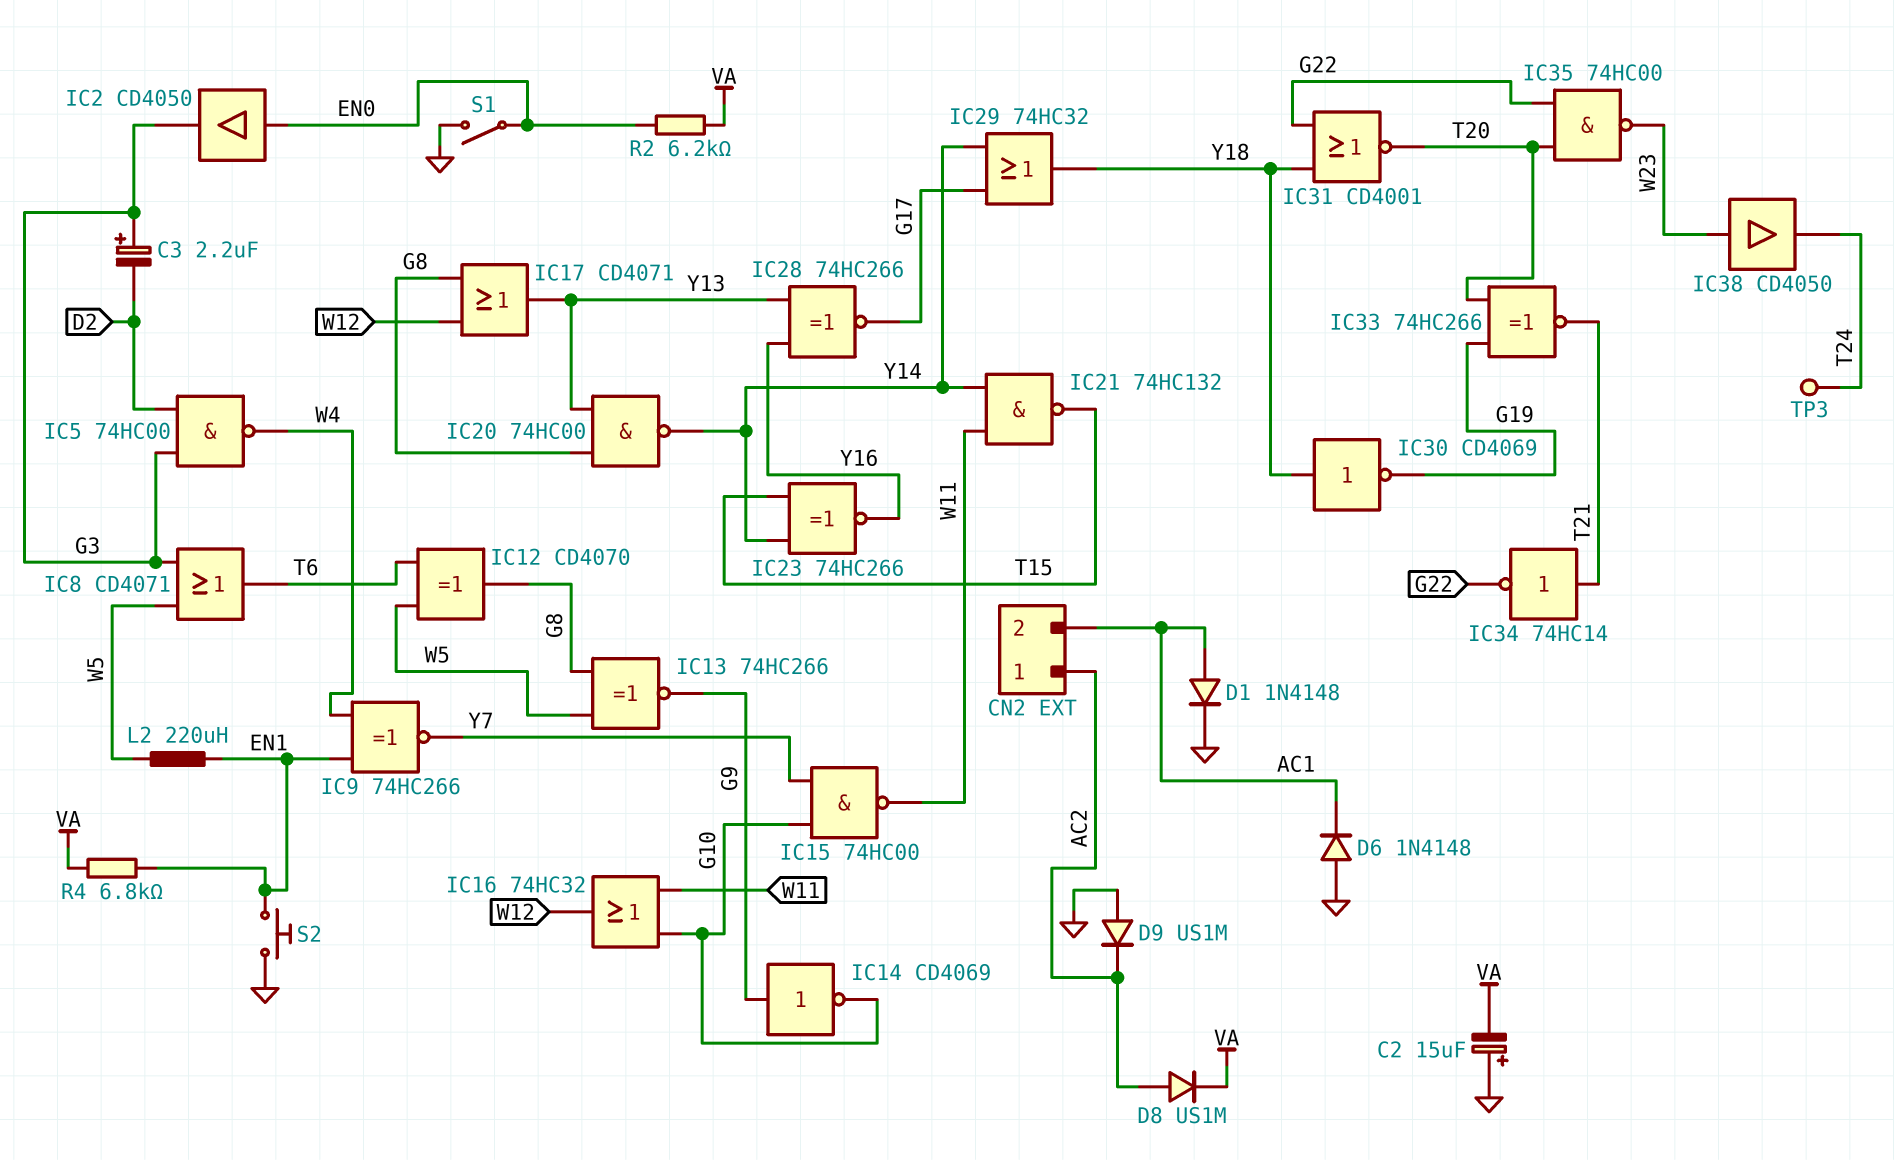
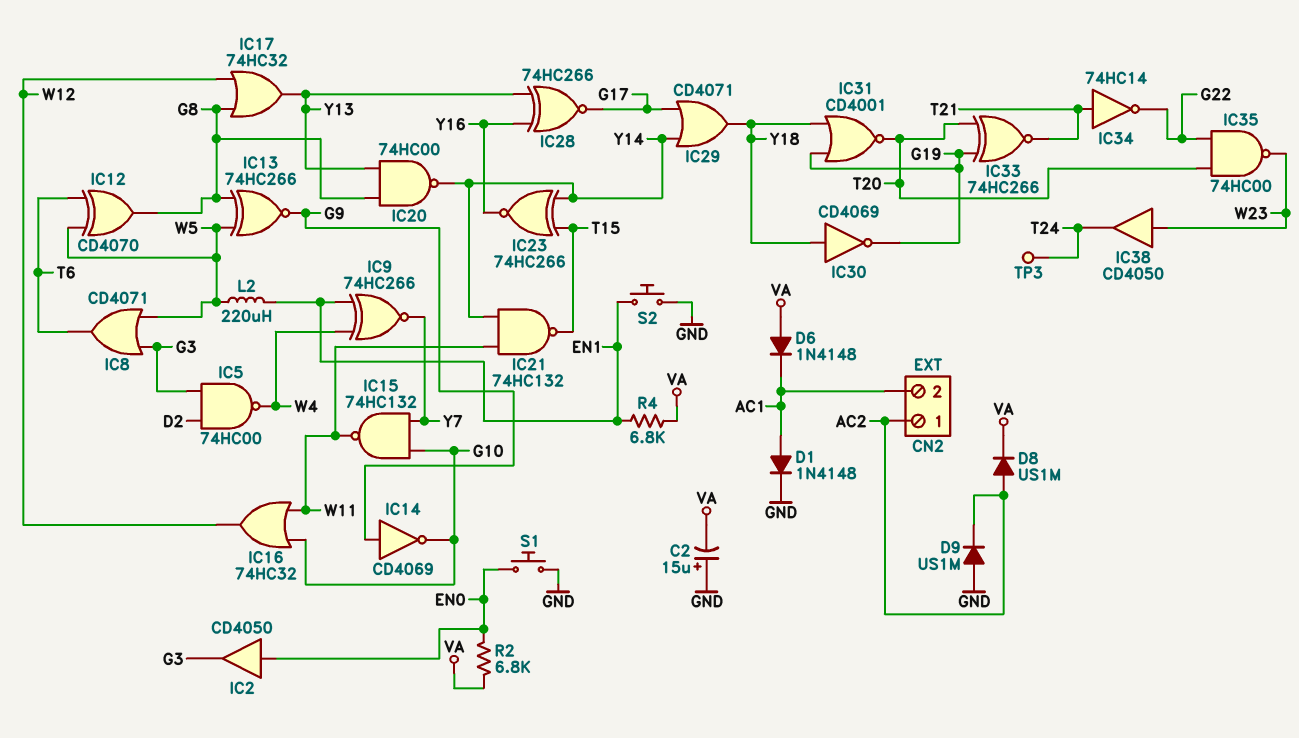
C3: 2.2uF (plus G3, minus D2) -> none
D6: diode 1N4148 (A GND, K AC1) -> diode 1N4148 (A VA, K AC1)
IC15: NAND 74HC00 (in G10, in Y7, out W11) -> NAND 74HC132 (in G10, in Y7, out W11)
IC17: OR CD4071 (in G8, in W12, out Y13) -> OR 74HC32 (in G8, in W12, out Y13)
IC29: OR 74HC32 (in G17, in Y14, out Y18) -> OR CD4071 (in G17, in Y14, out Y18)
IC31: NOR CD4001 (in G22, in Y18, out T20) -> NOR CD4001 (in G19, in Y18, out T20)
R2: 6.2k (EN0, VA) -> 6.8k (EN0, VA)
S1: switch (EN0, GND) -> button (EN0, GND)

